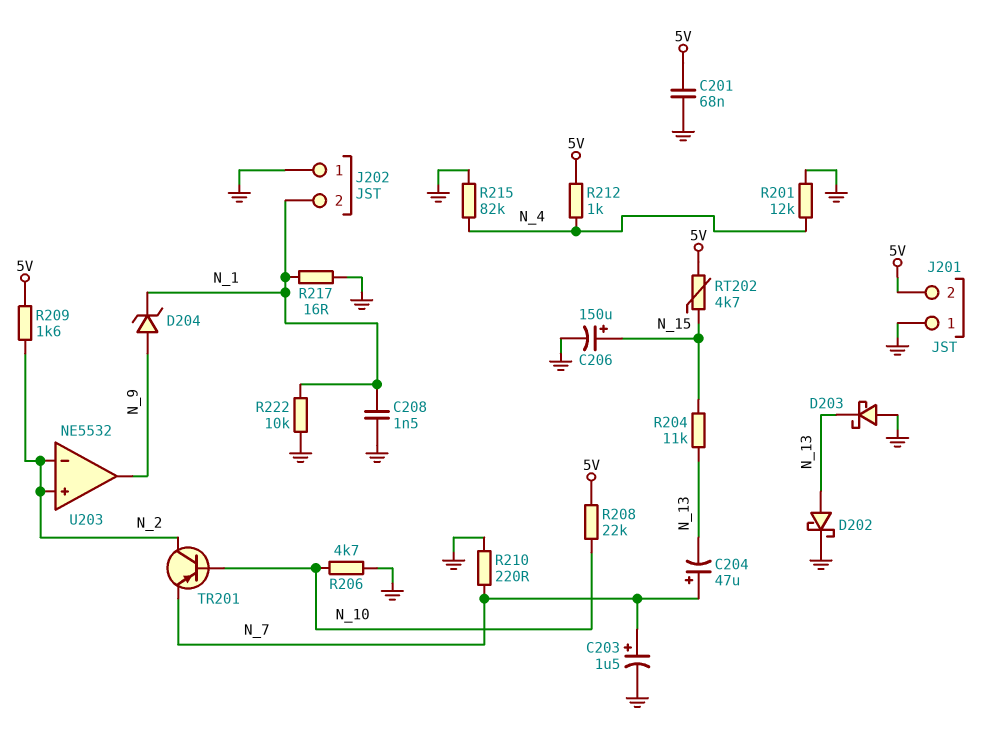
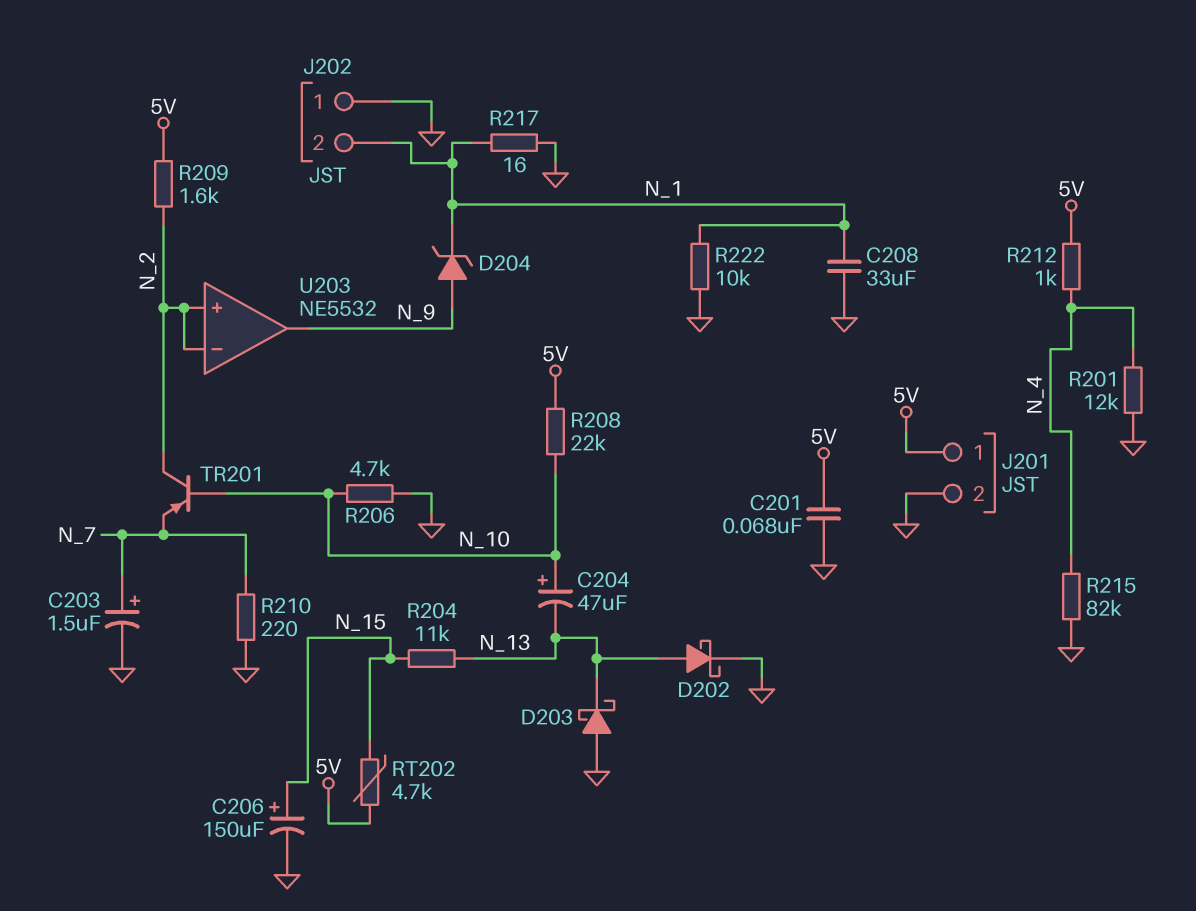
C204: 47uF (plus N_7, minus N_13) -> 47uF (plus N_10, minus N_13)
C208: 1.5nF (GND, N_1) -> 33uF (GND, N_1)
J201 pin 1: GND -> 5V
J201 pin 2: 5V -> GND

